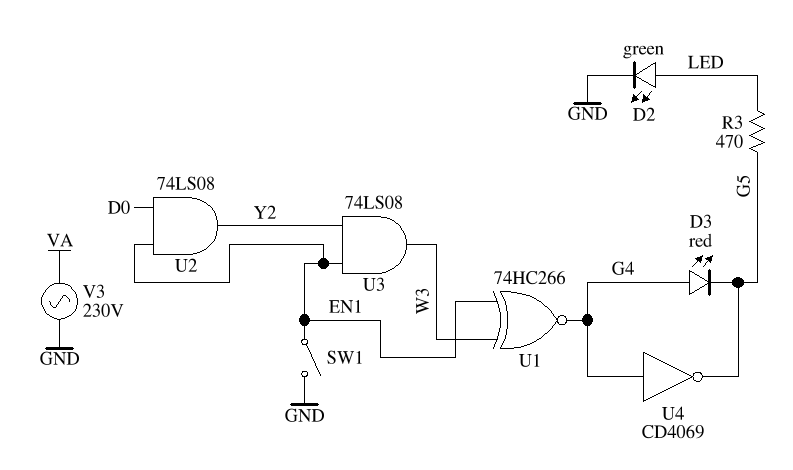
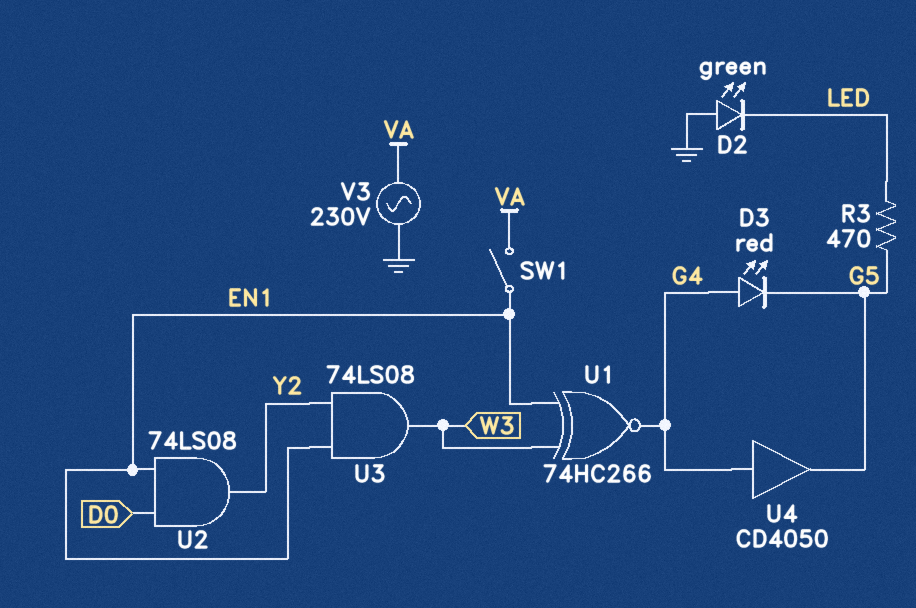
D2: LED green (A LED, K GND) -> LED green (A GND, K LED)
SW1: switch (EN1, GND) -> switch (EN1, VA)
U4: NOT CD4069 (in G4, out G5) -> buffer CD4050 (in G4, out G5)

